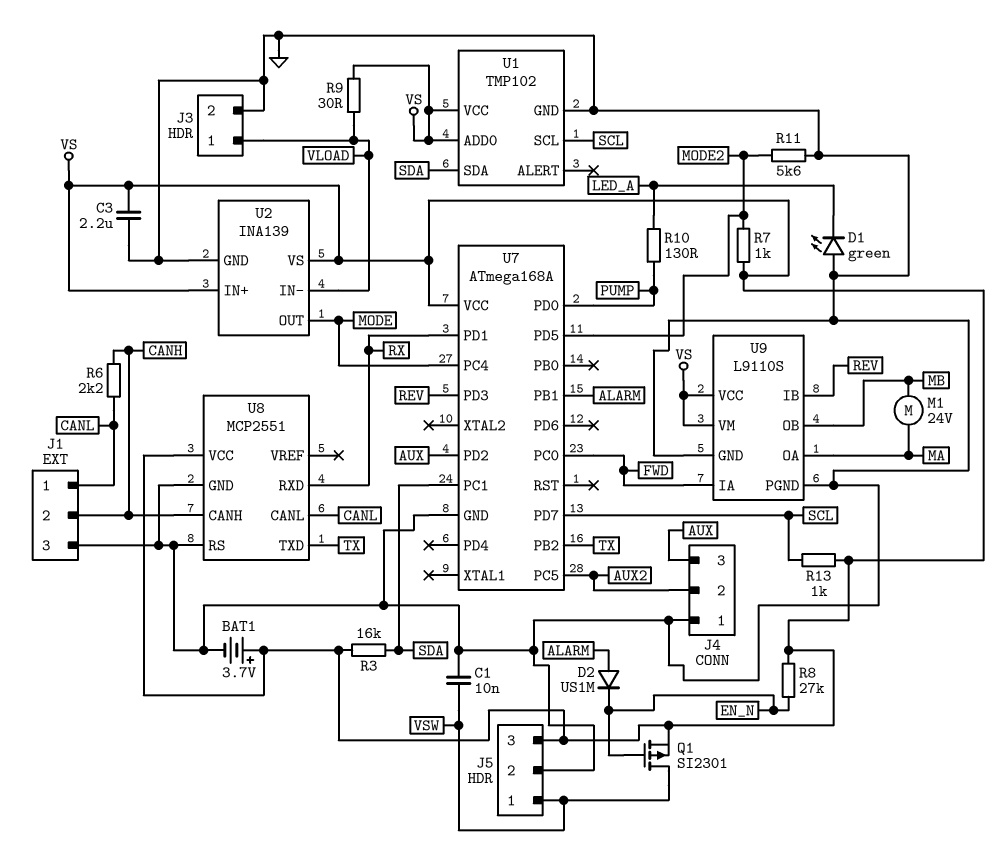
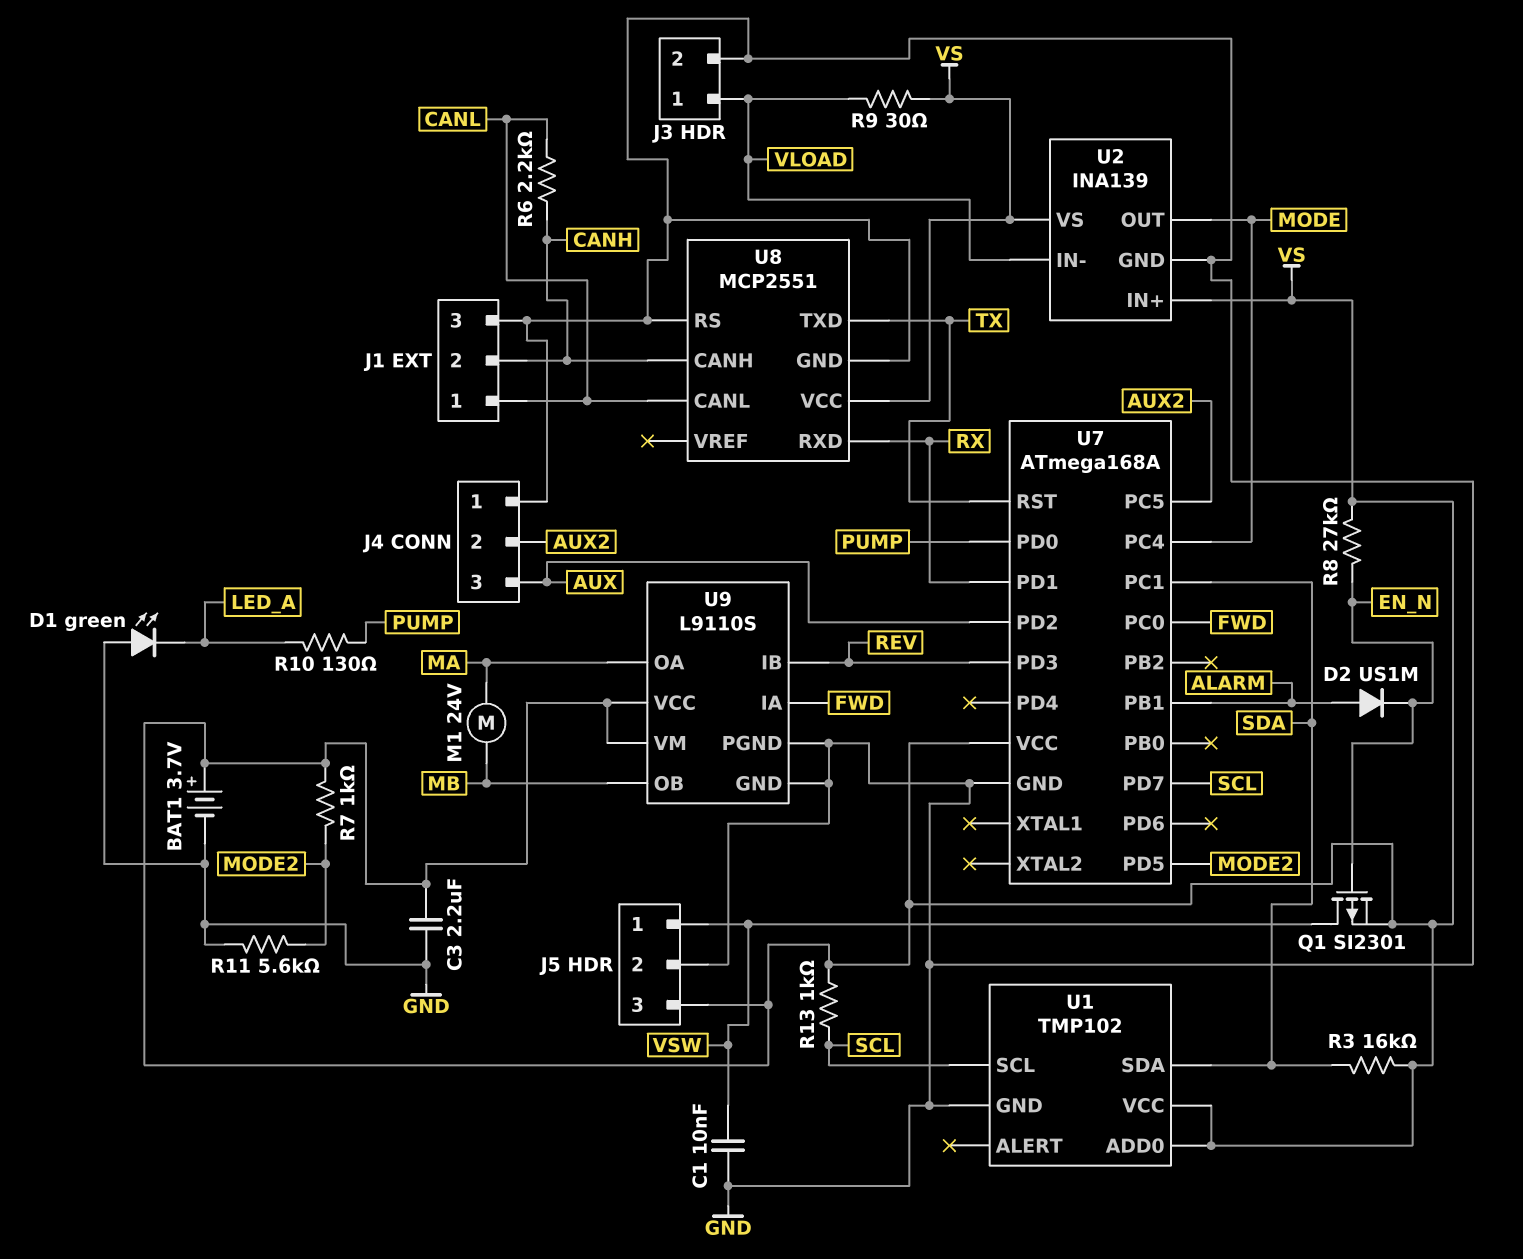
U7 pin PB2: TX -> none
U7 pin RST: none -> TX

